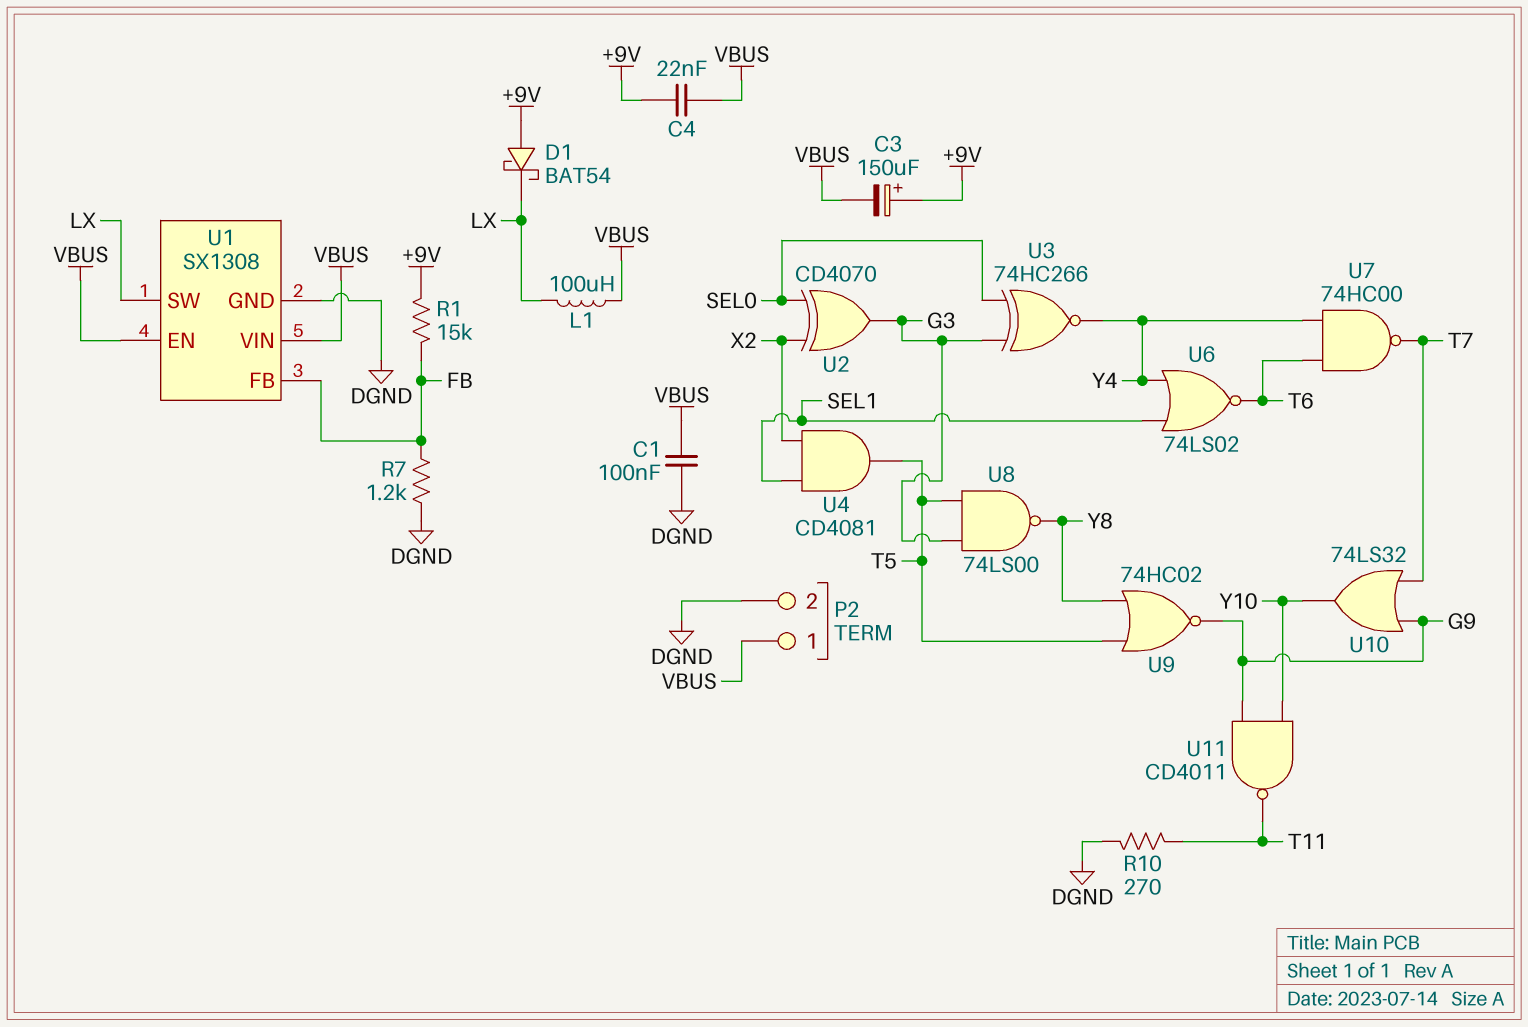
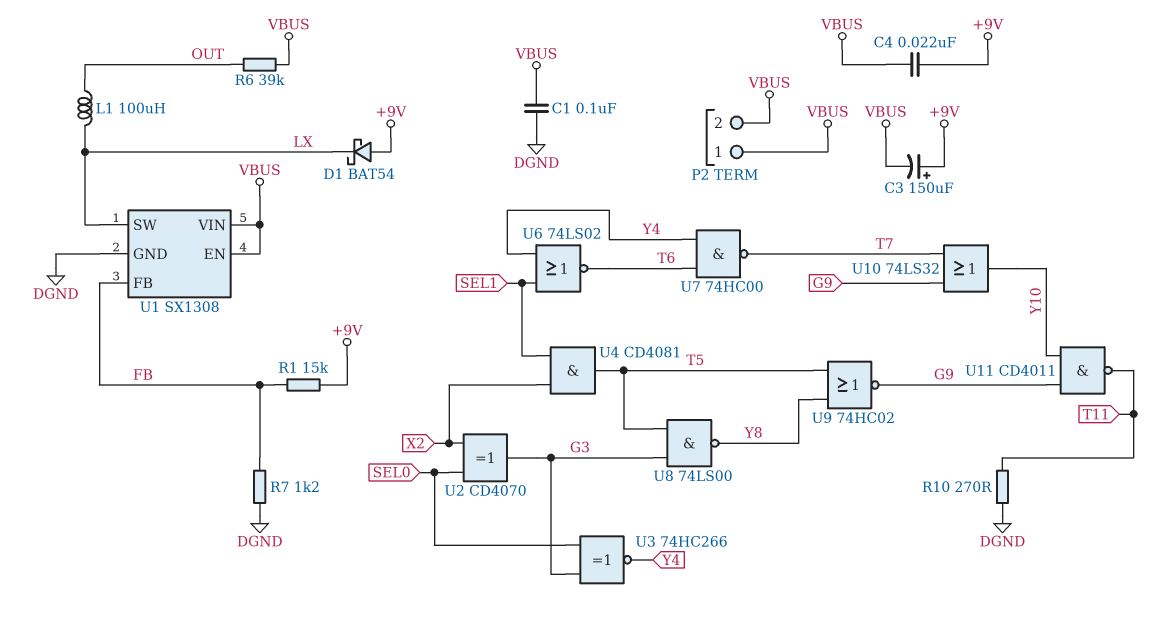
L1: 100uH (LX, VBUS) -> 100uH (LX, OUT)
P2 pin 2: DGND -> VBUS
R6: none -> 39k (OUT, VBUS)

